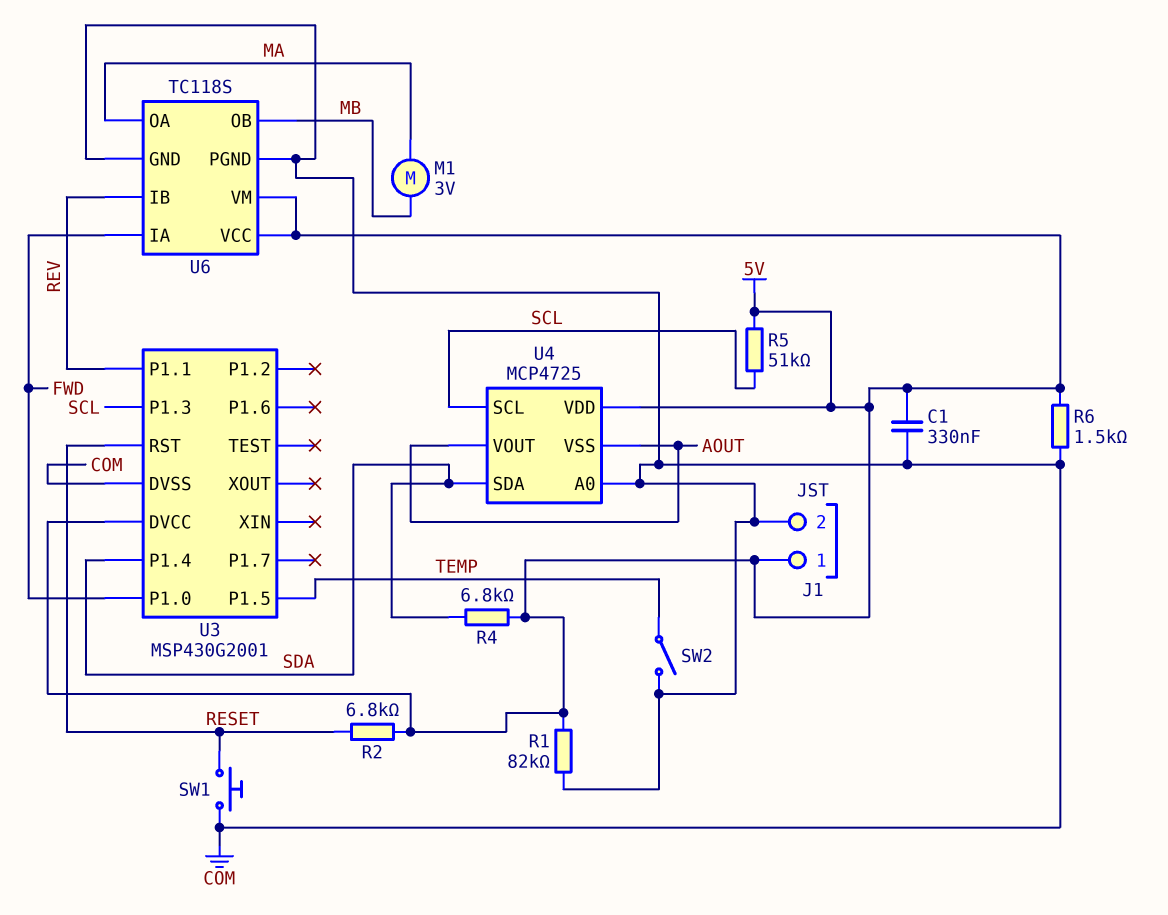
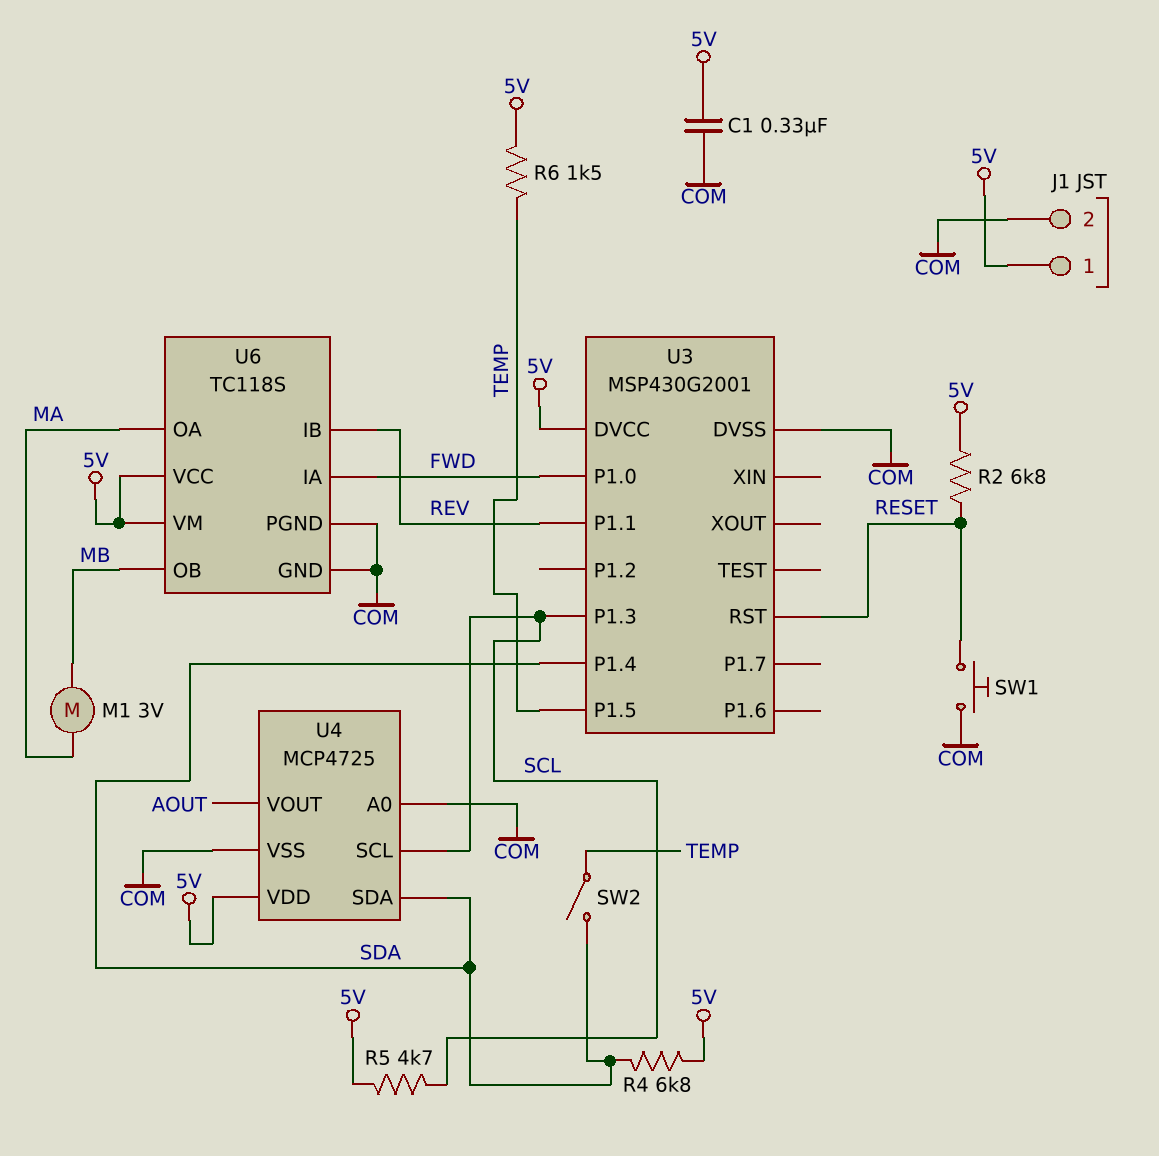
R1: 82k (5V, COM) -> none
R5: 51k (5V, SCL) -> 4.7k (5V, SCL)
R6: 1.5k (5V, COM) -> 1.5k (5V, TEMP)
SW2: switch (COM, TEMP) -> switch (SDA, TEMP)
U4 pin VSS: AOUT -> COM

